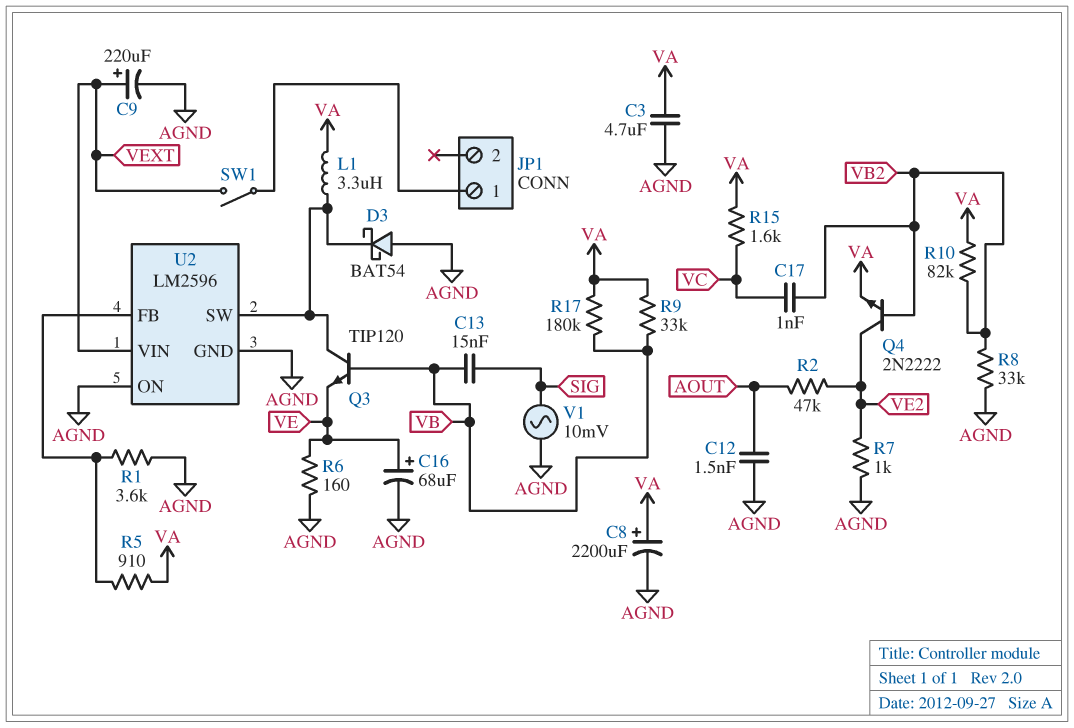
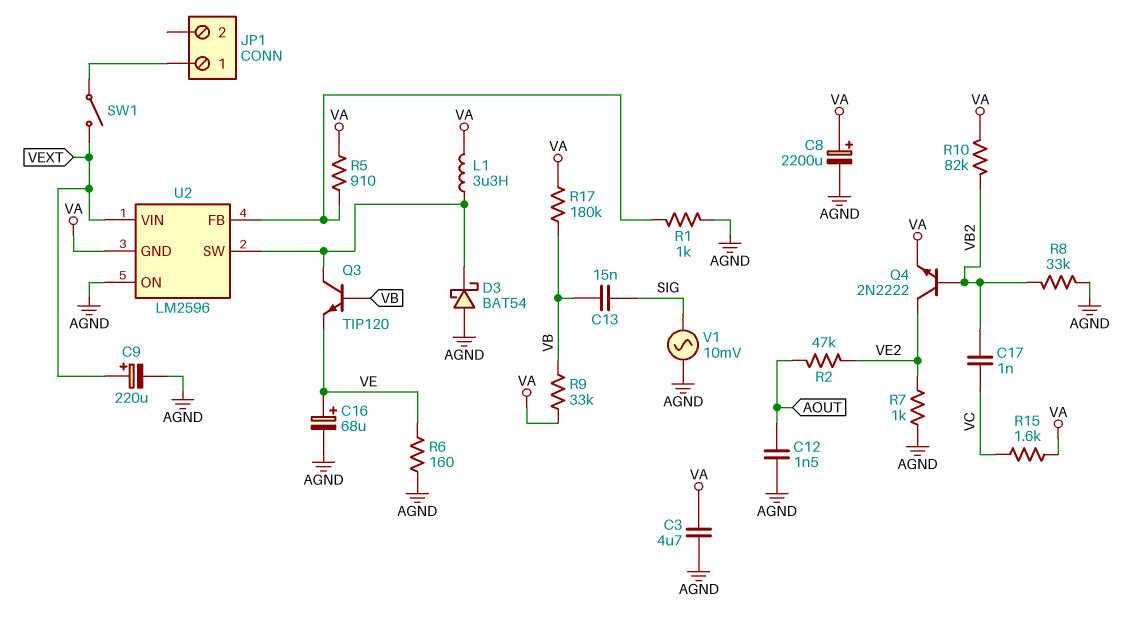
R1: 3.6k (AGND, U2/FB) -> 1k (AGND, U2/FB)
U2 pin GND: AGND -> VA

